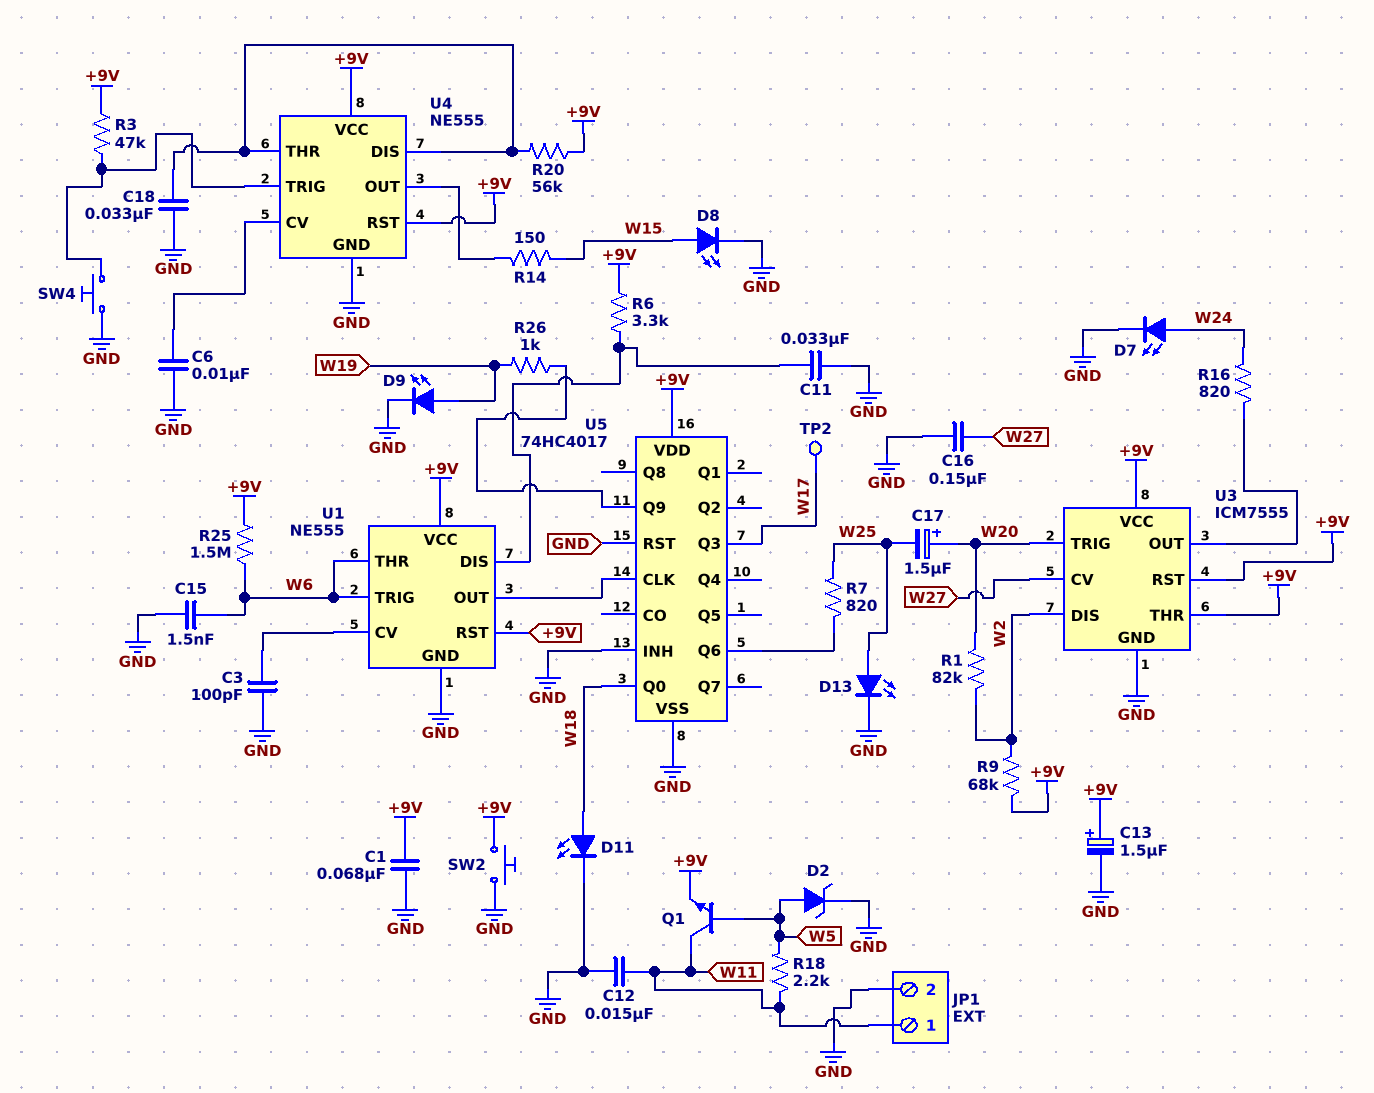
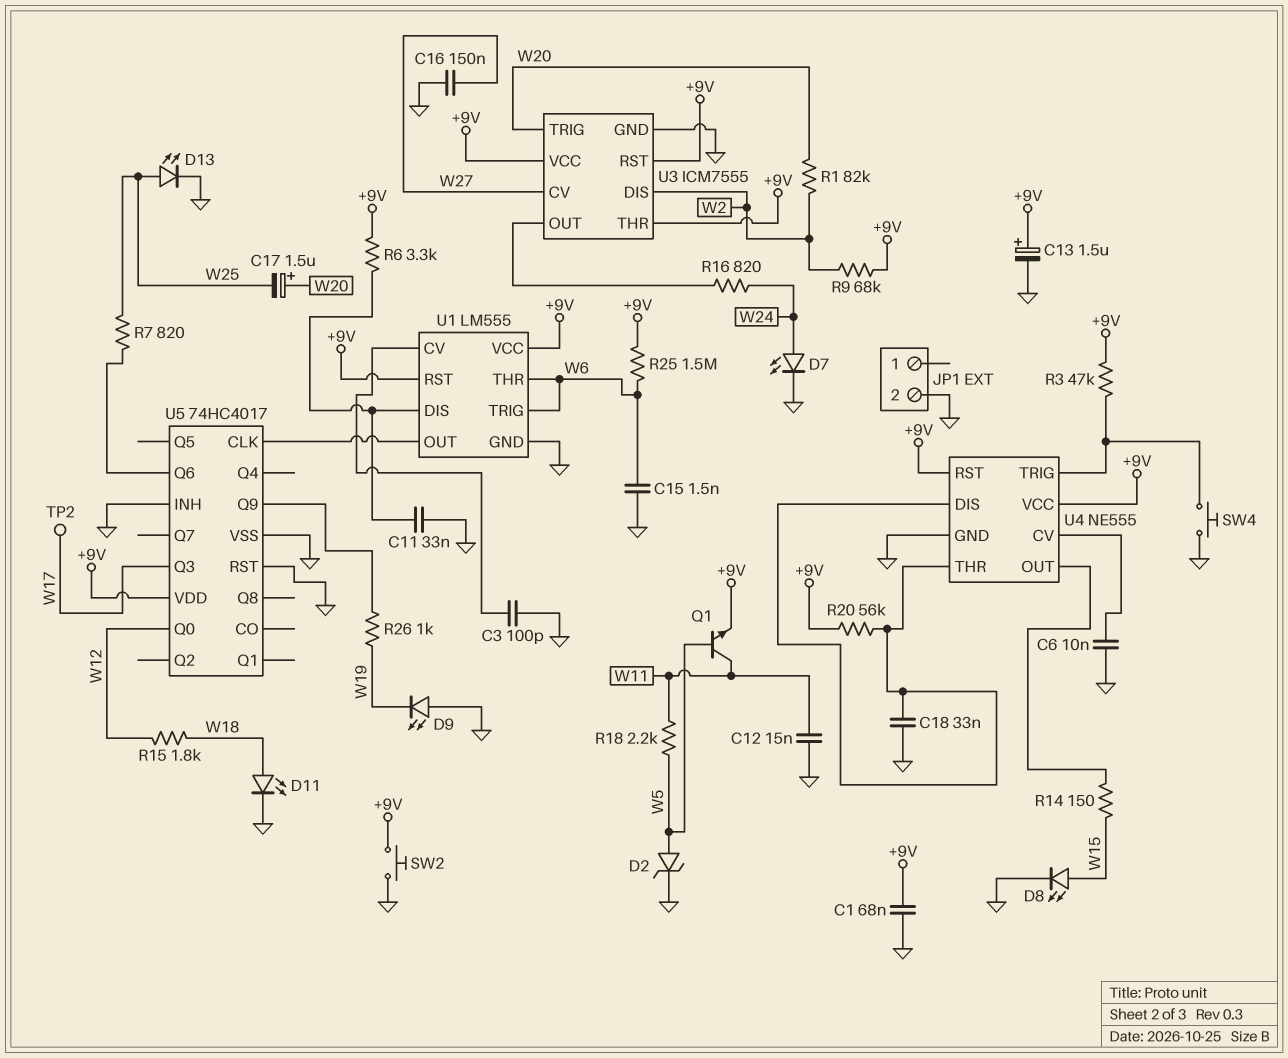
D9: LED (A W19, K GND) -> LED (A GND, K W19)
JP1 pin 1: W11 -> none
R15: none -> 1.8k (W12, W18)
U1: NE555 -> LM555
U5 pin Q0: W18 -> W12

